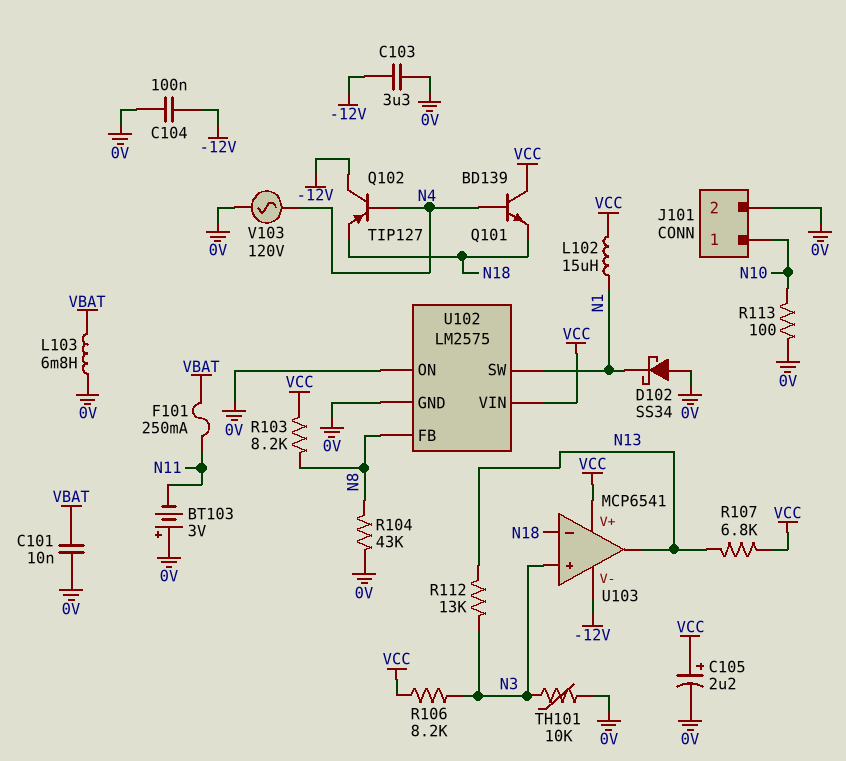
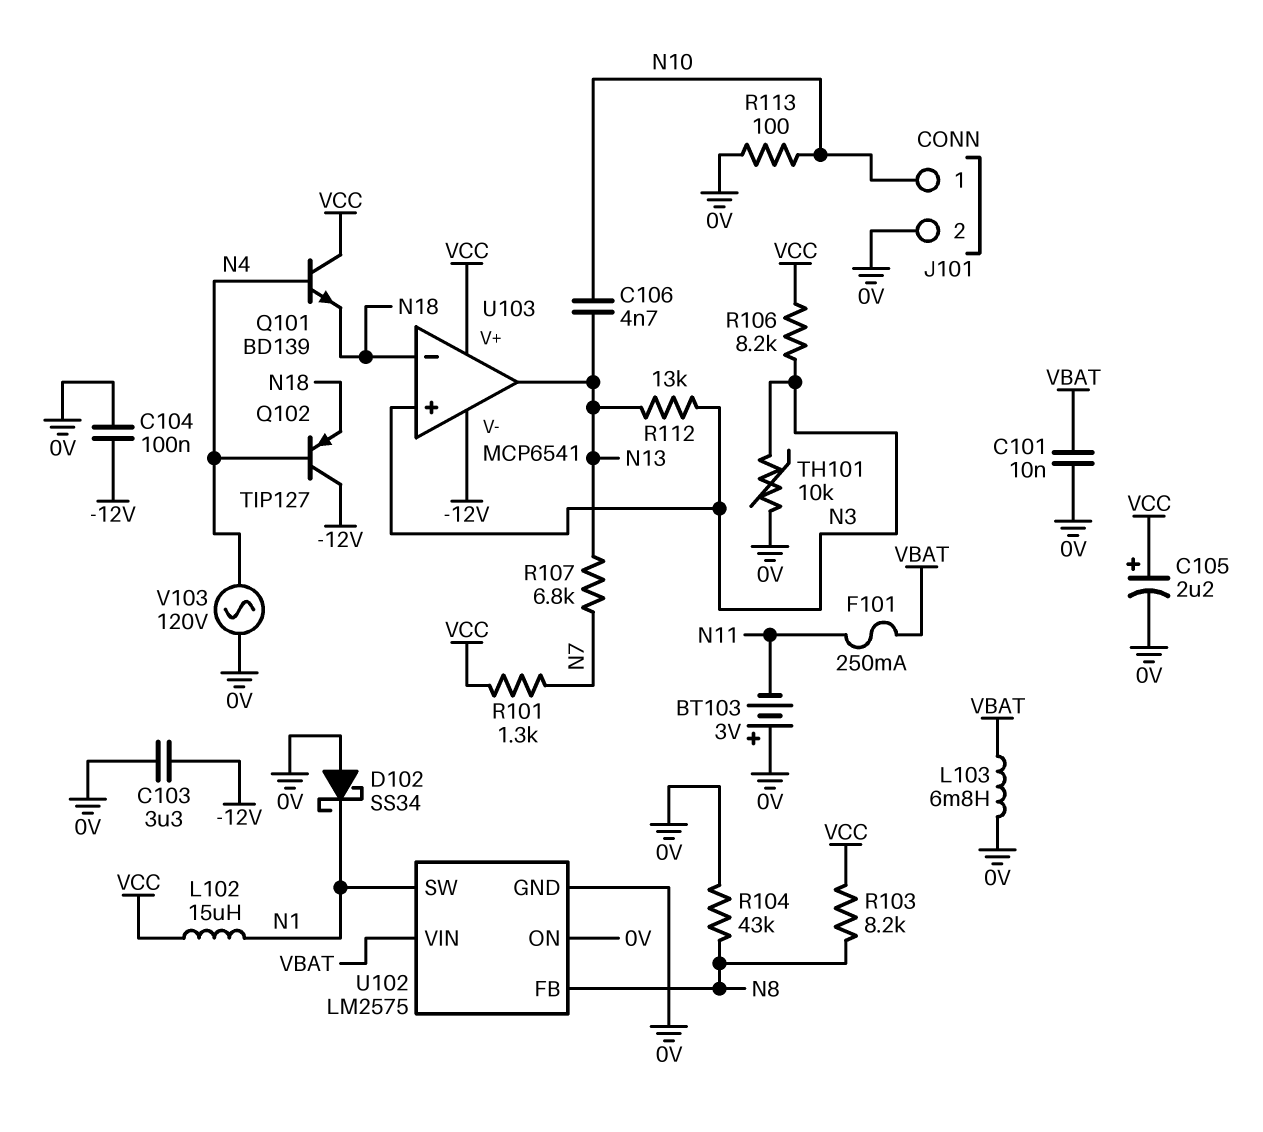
C106: none -> 4.7nF (N10, N13)
R101: none -> 1.3k (N7, VCC)
R107: 6.8k (N13, VCC) -> 6.8k (N7, N13)
U102 pin VIN: VCC -> VBAT

